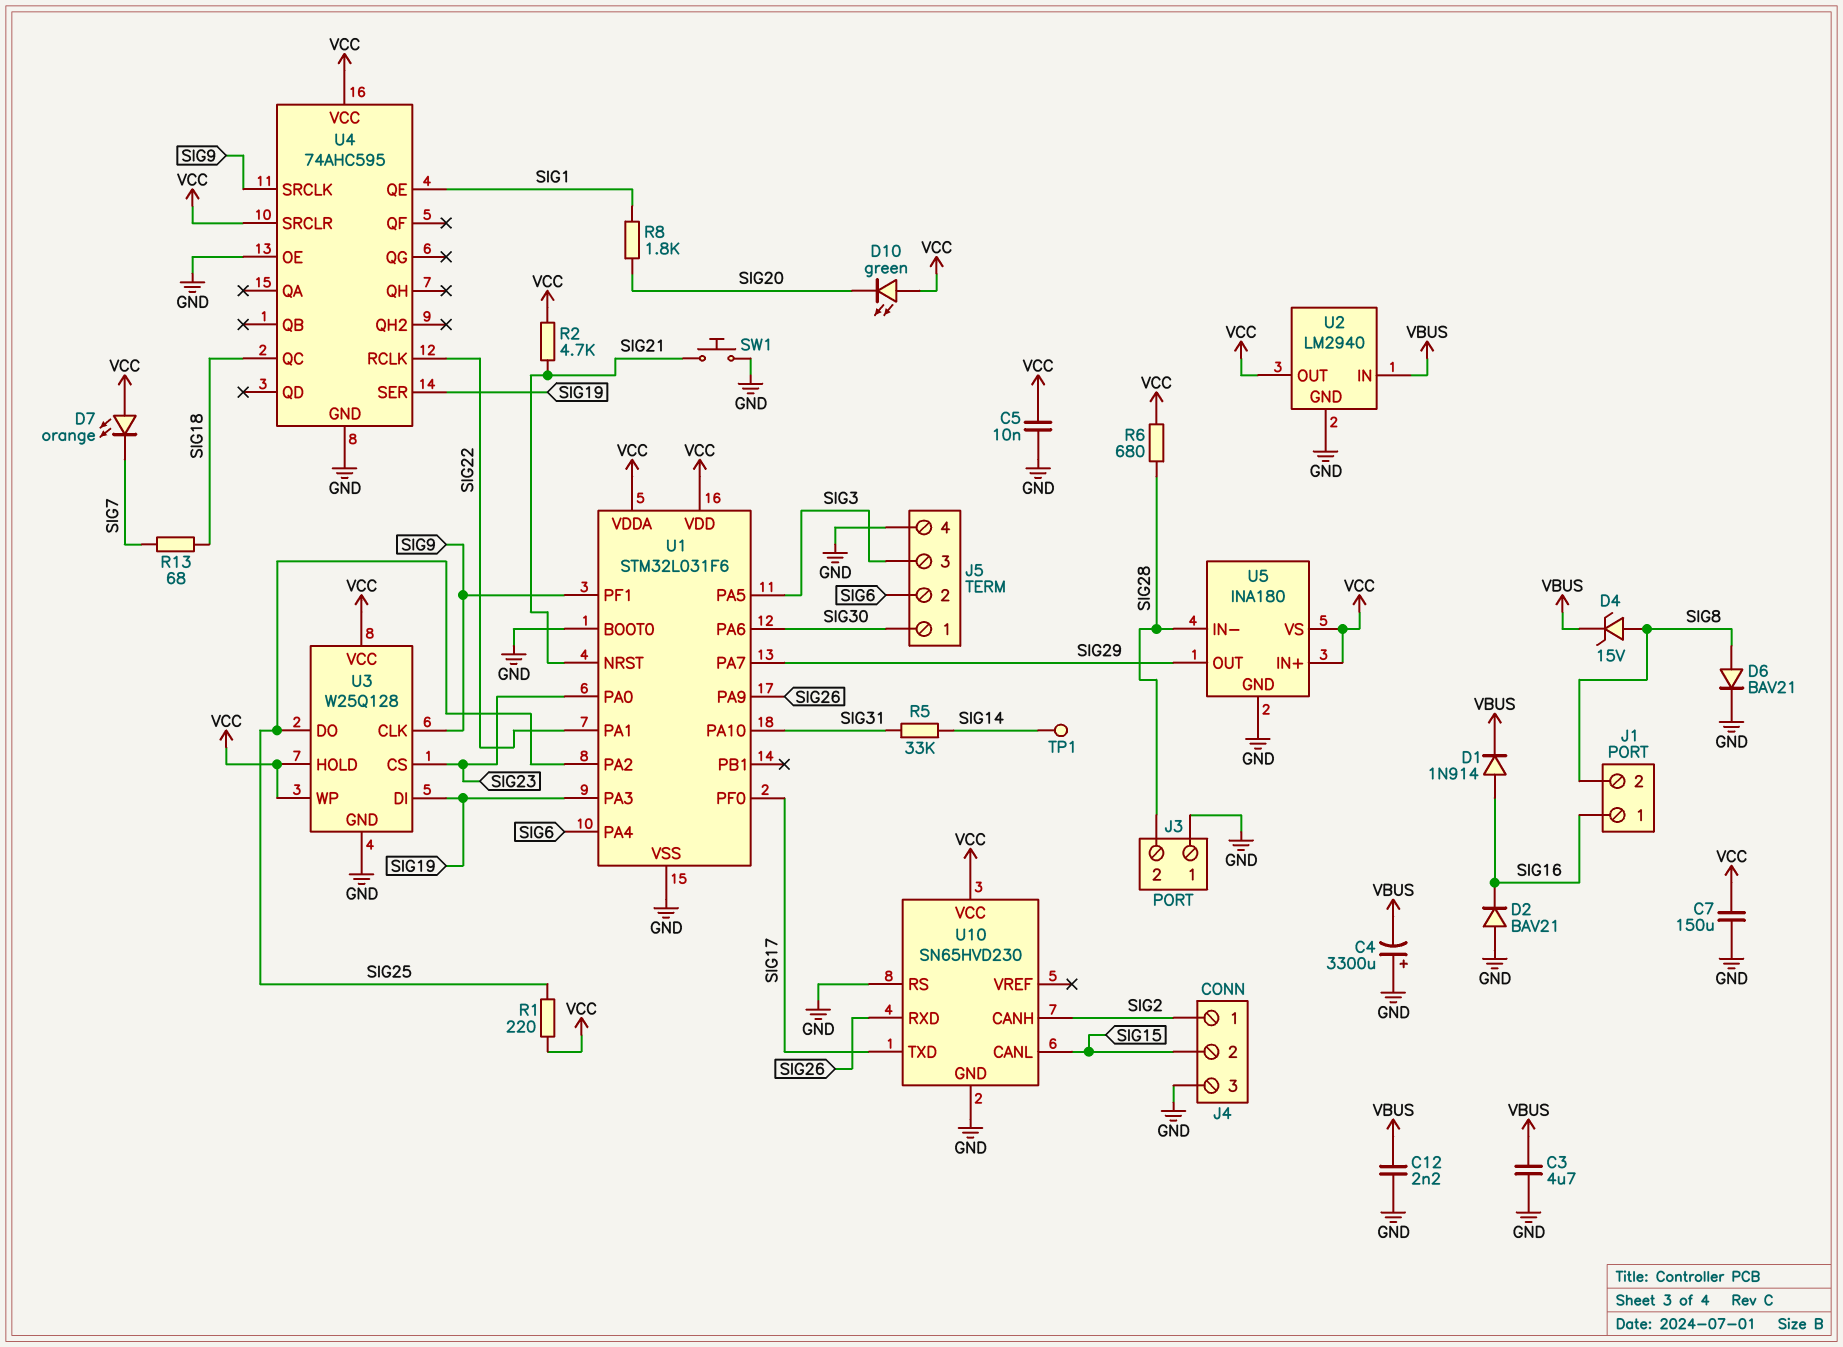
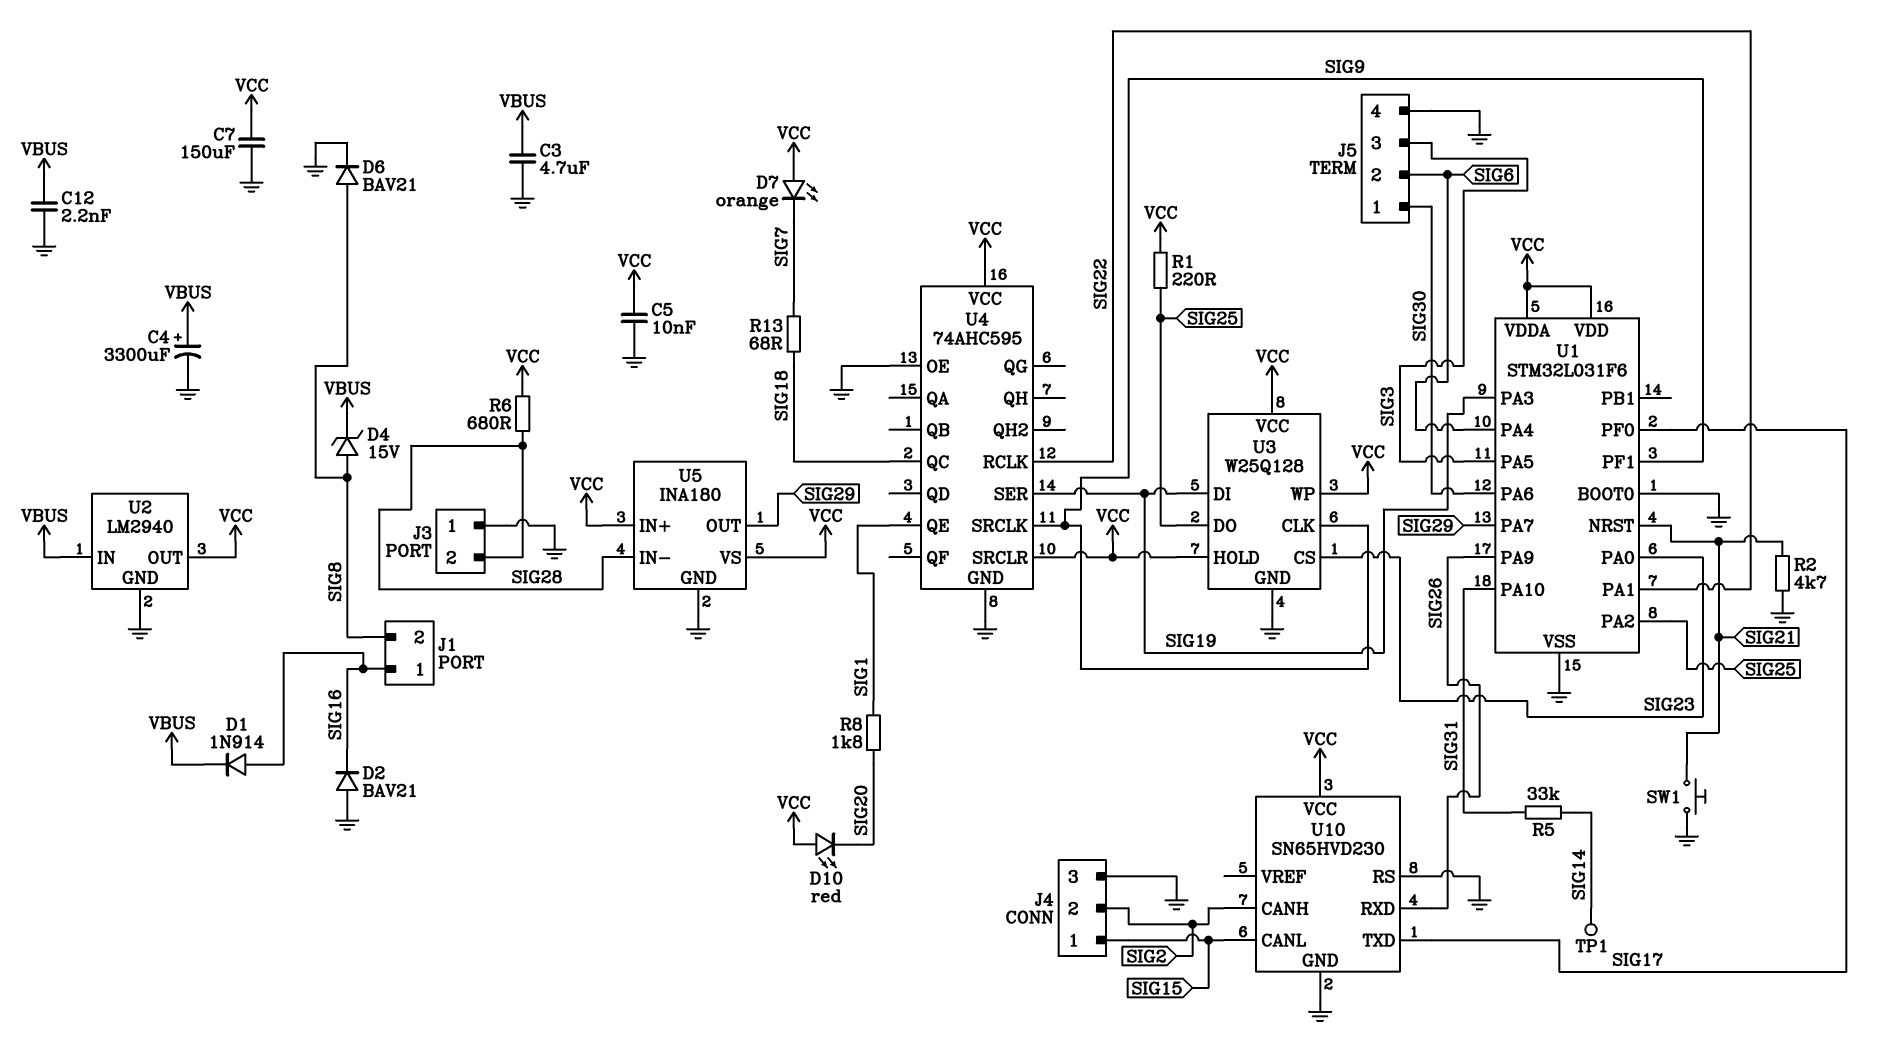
C4: 3300uF (plus GND, minus VBUS) -> 3300uF (plus VBUS, minus GND)
D10: LED green (A VCC, K SIG20) -> LED red (A VCC, K SIG20)
J4 pin 1: SIG2 -> SIG15
J4 pin 2: SIG15 -> SIG2
R2: 4.7k (SIG21, VCC) -> 4.7k (GND, SIG21)

